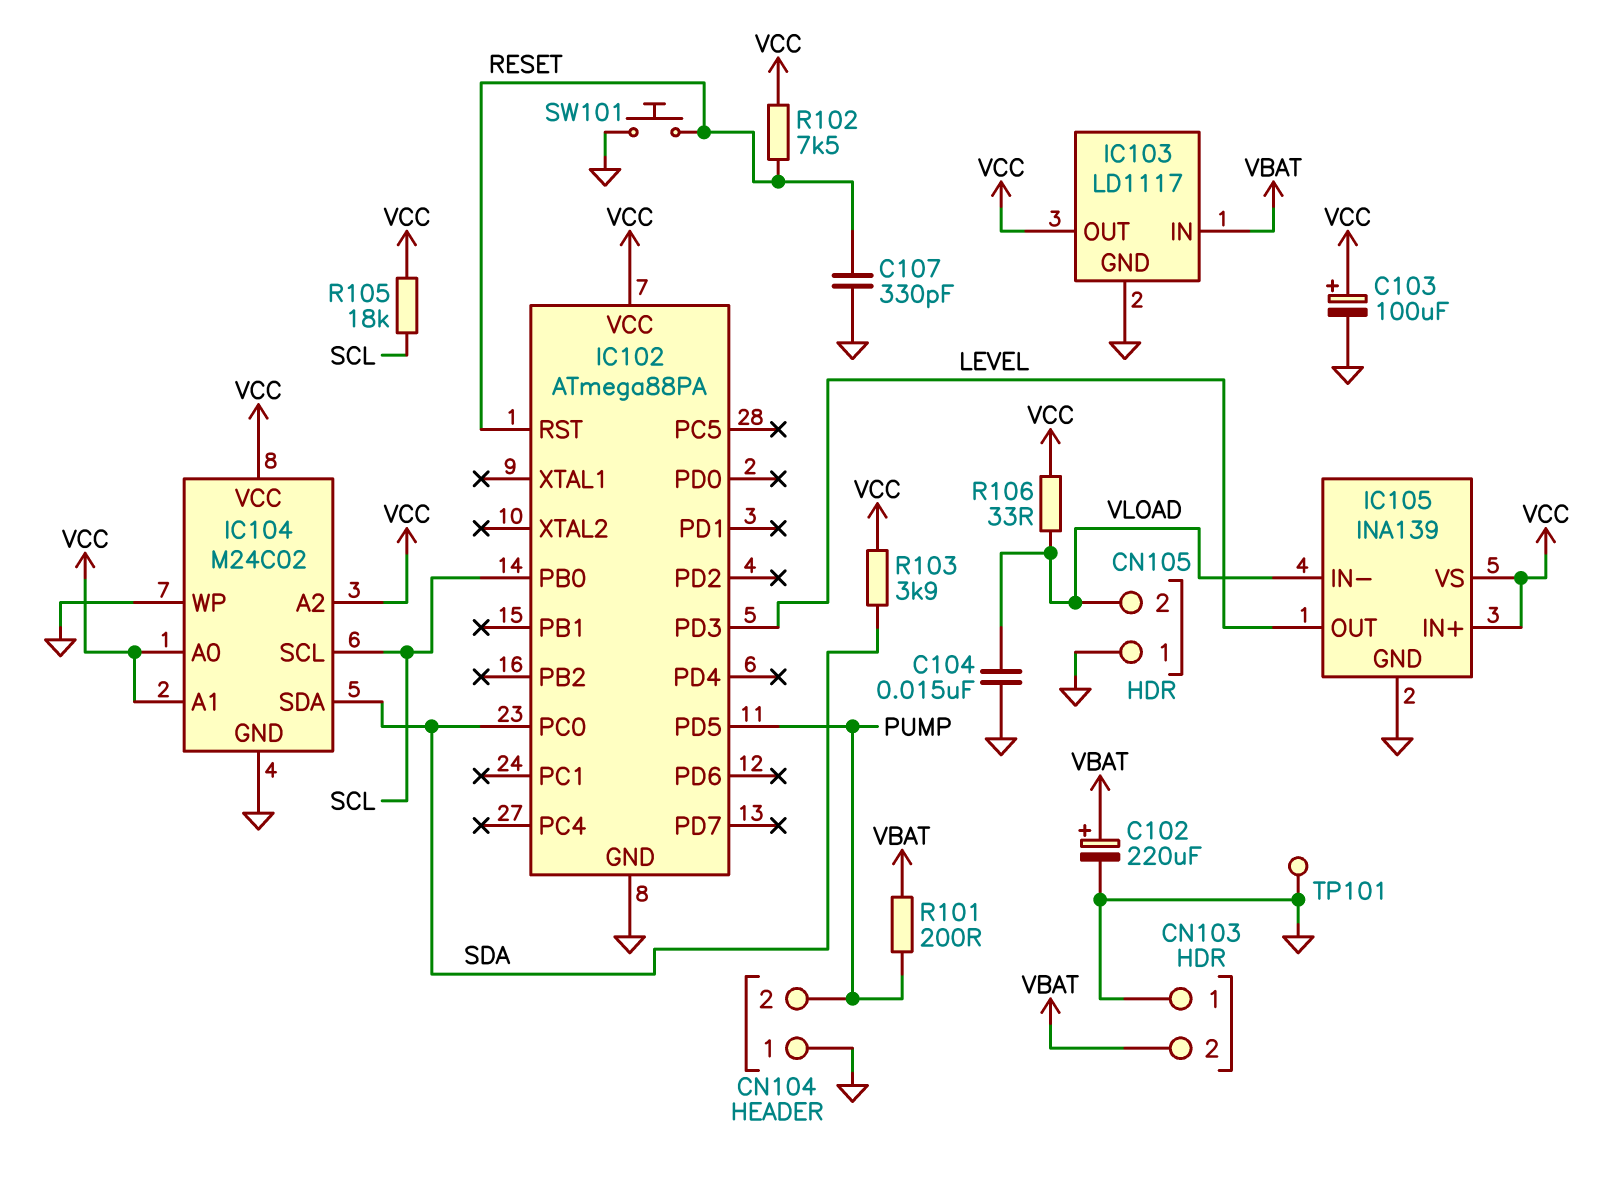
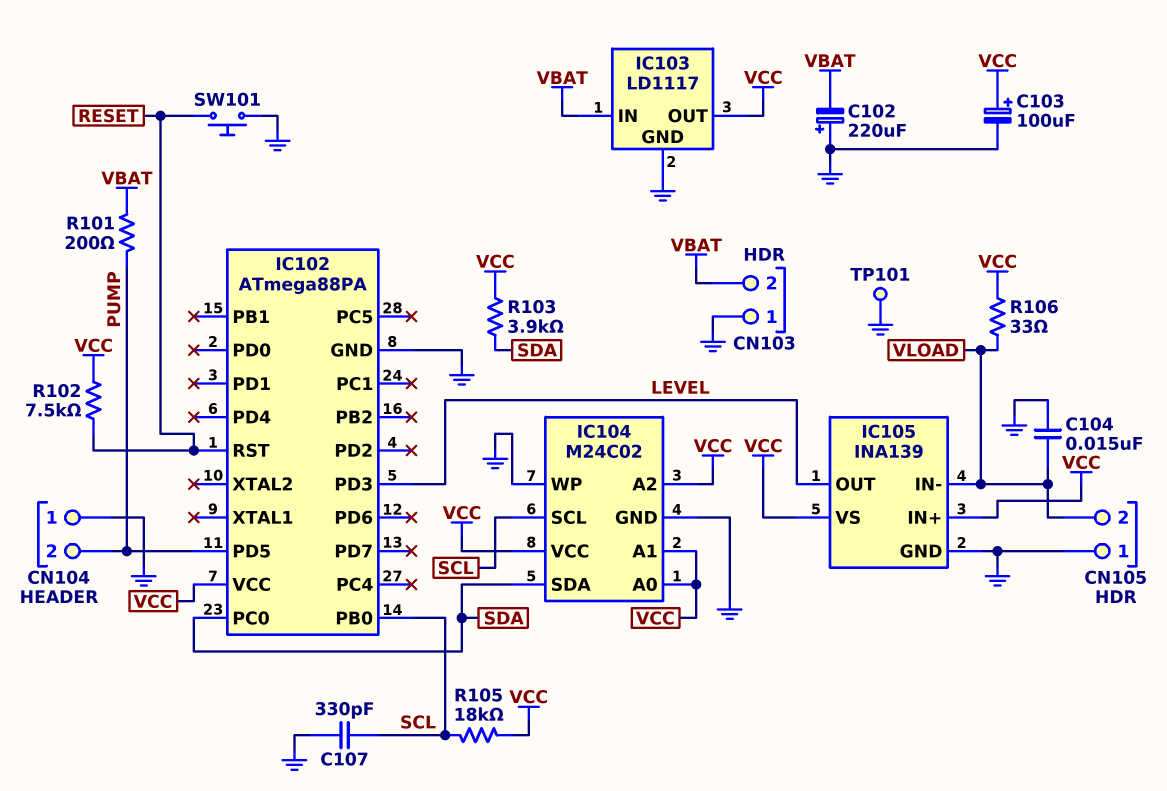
C102: 220uF (plus VBAT, minus GND) -> 220uF (plus GND, minus VBAT)
C107: 330pF (GND, RESET) -> 330pF (GND, SCL)

